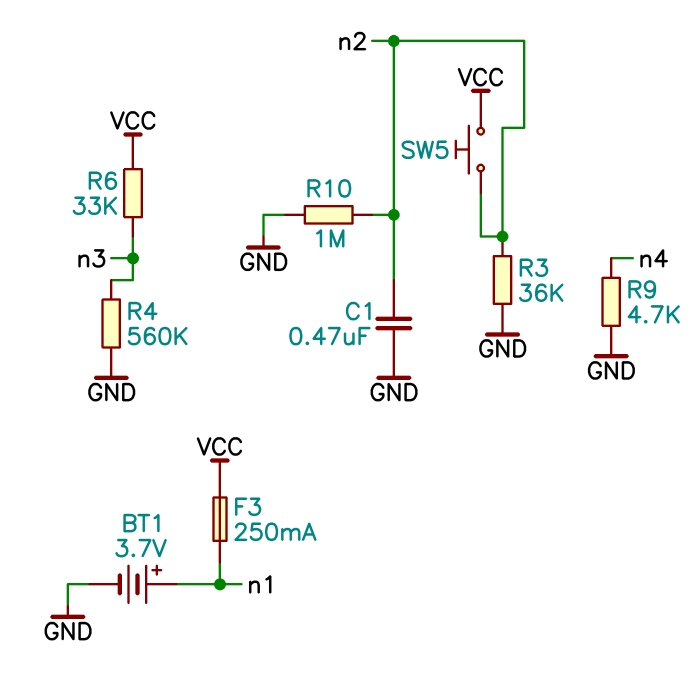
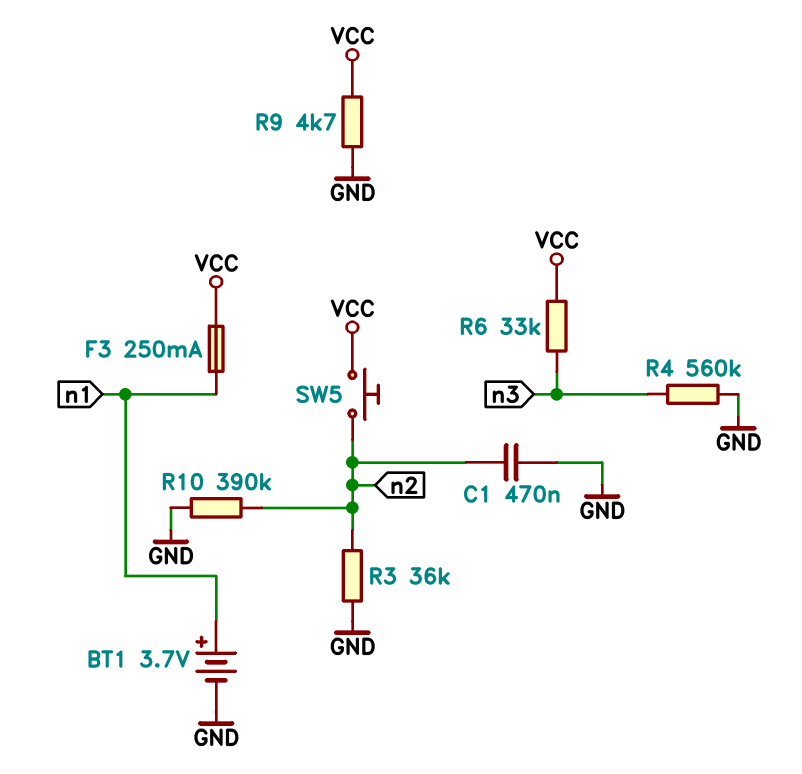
R9: 4.7k (GND, n4) -> 4.7k (GND, VCC)
R10: 1M (GND, n2) -> 390k (GND, n2)

